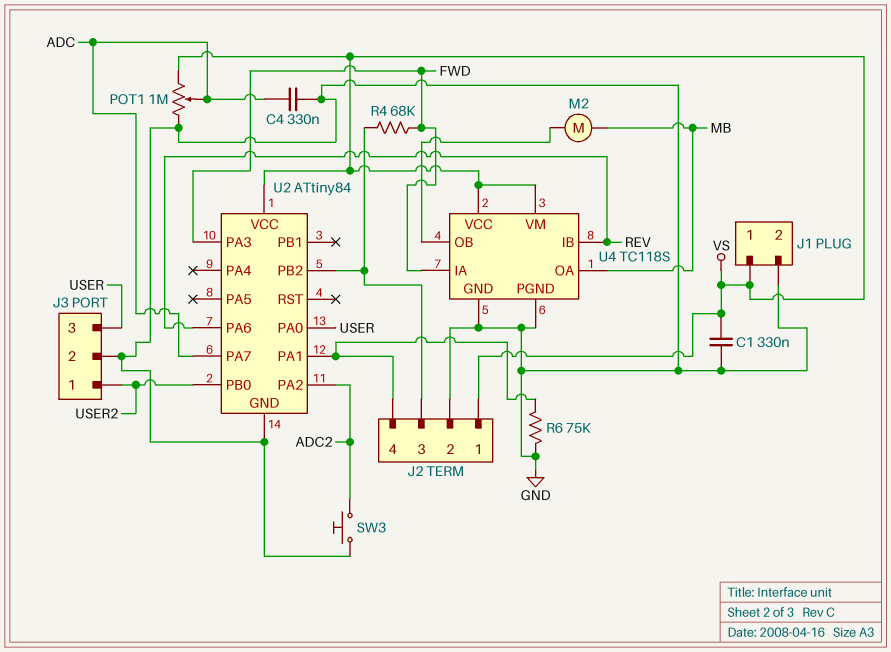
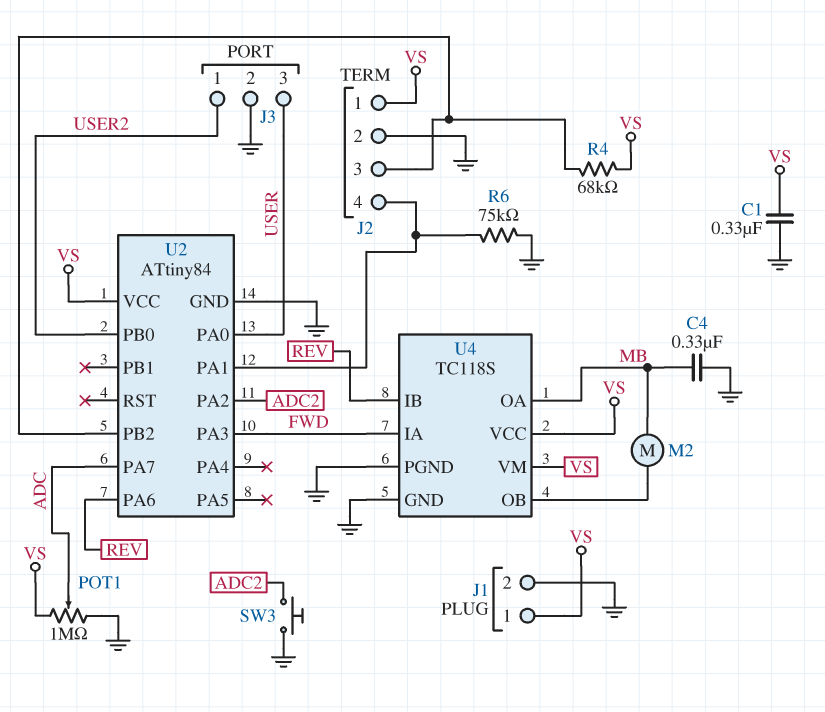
C4: 330nF (ADC, GND) -> 330nF (GND, MB)
R4: 68k (FWD, J2/3) -> 68k (J2/3, VS)

